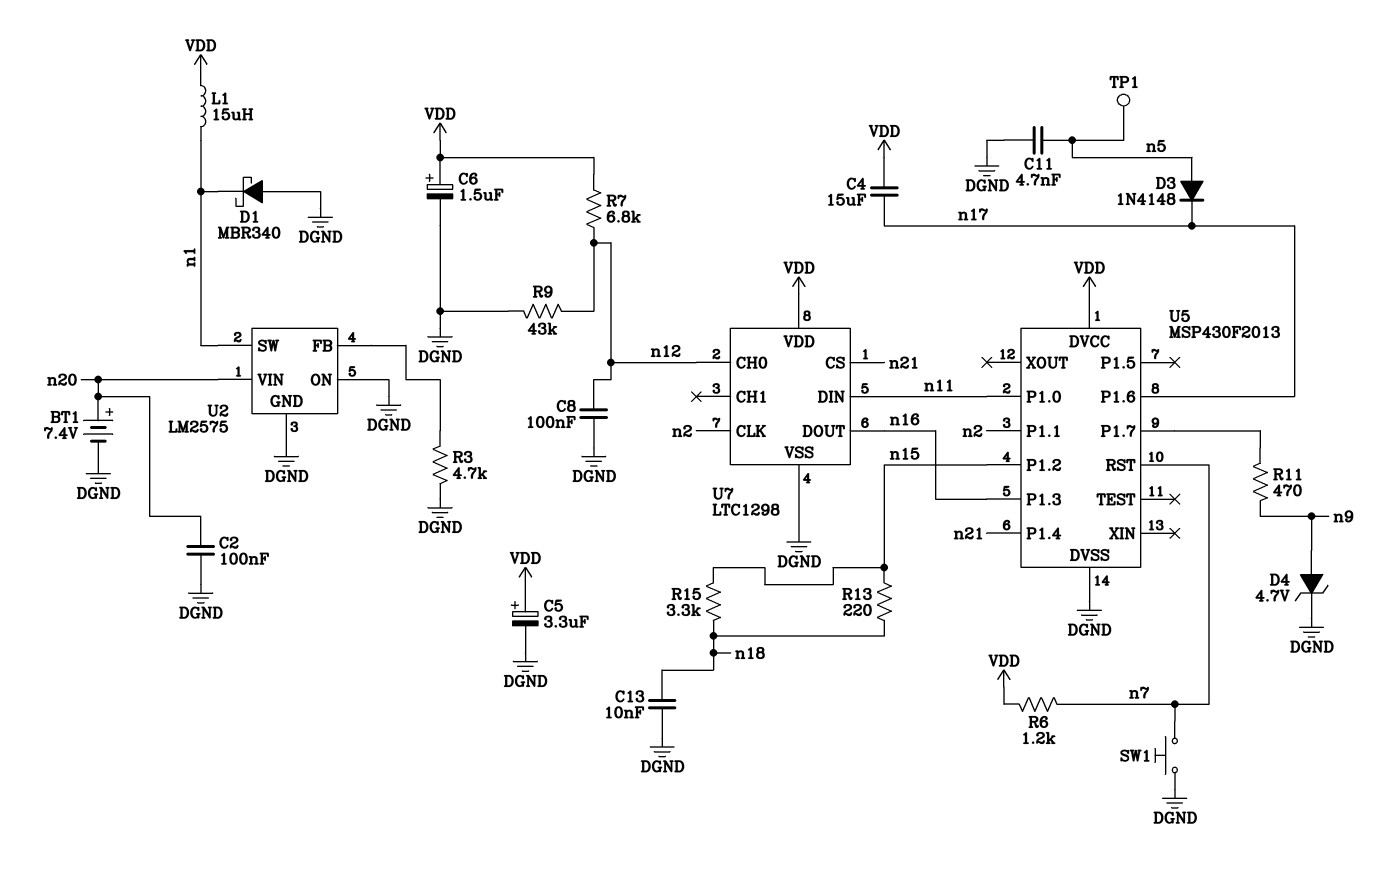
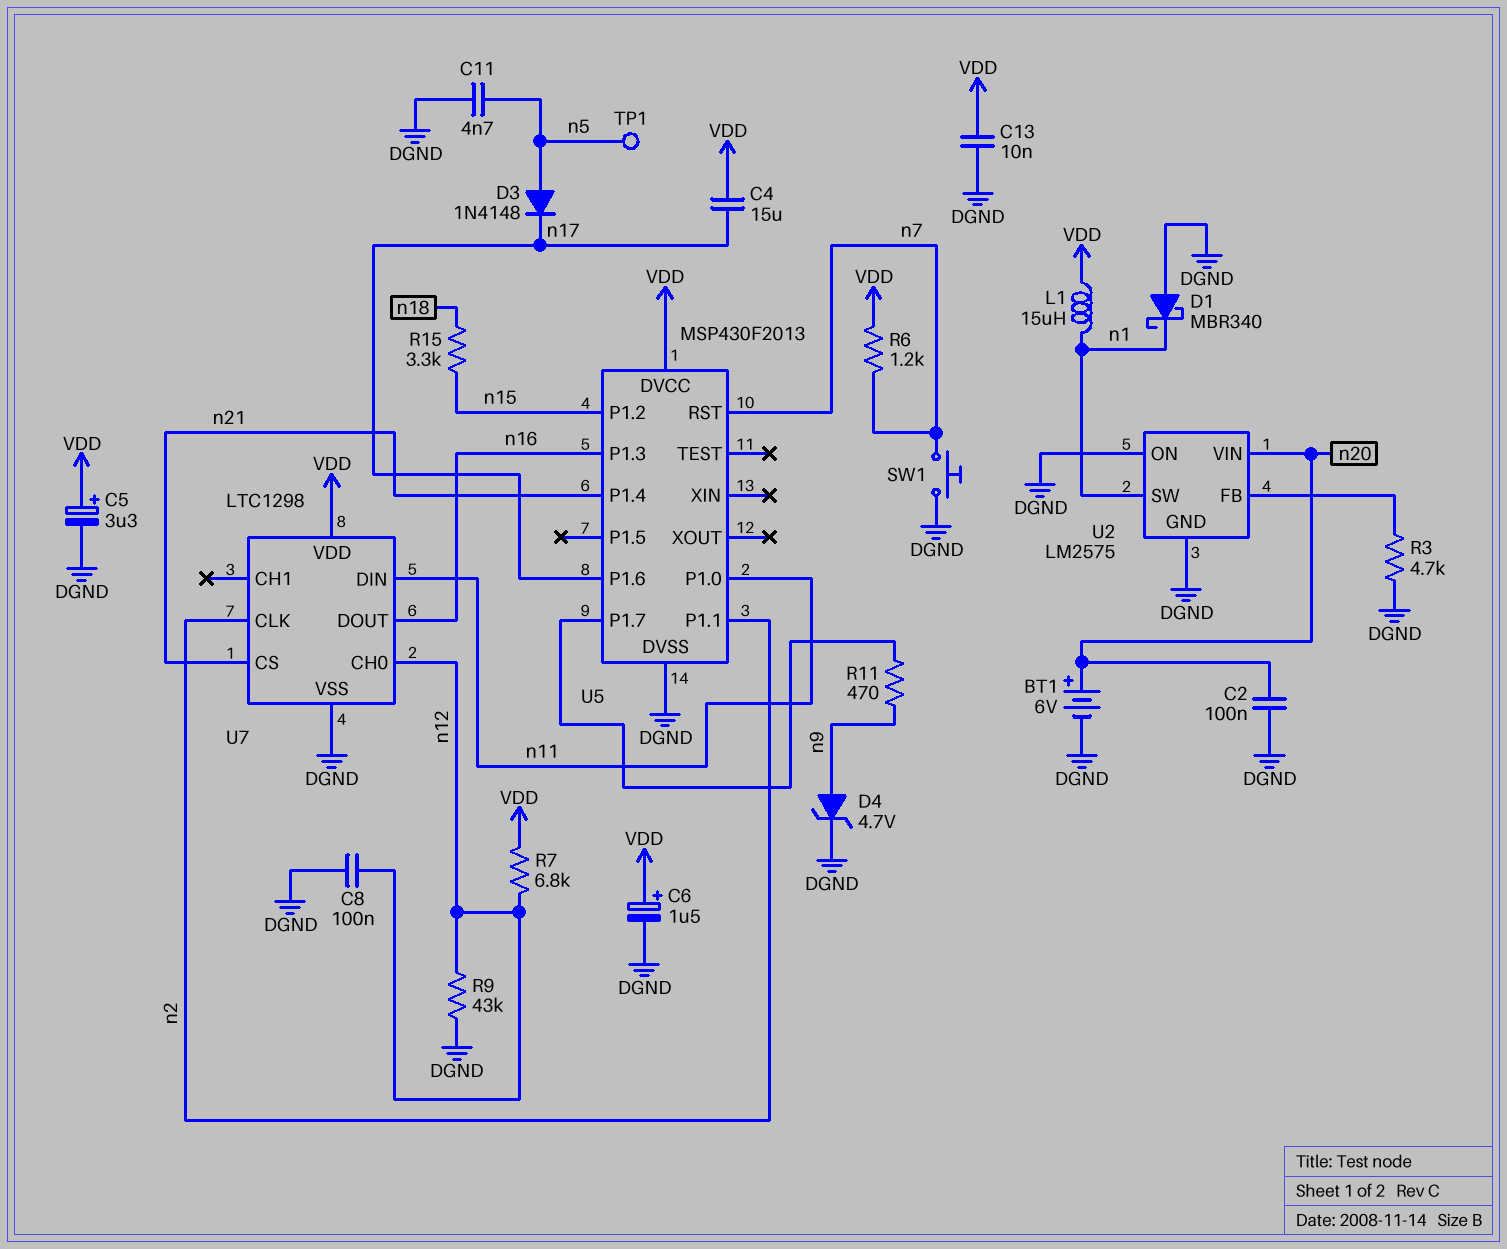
BT1: 7.4V (plus n20, minus DGND) -> 6V (plus n20, minus DGND)
C13: 10nF (DGND, n18) -> 10nF (DGND, VDD)
R13: 220 (n15, n18) -> none

